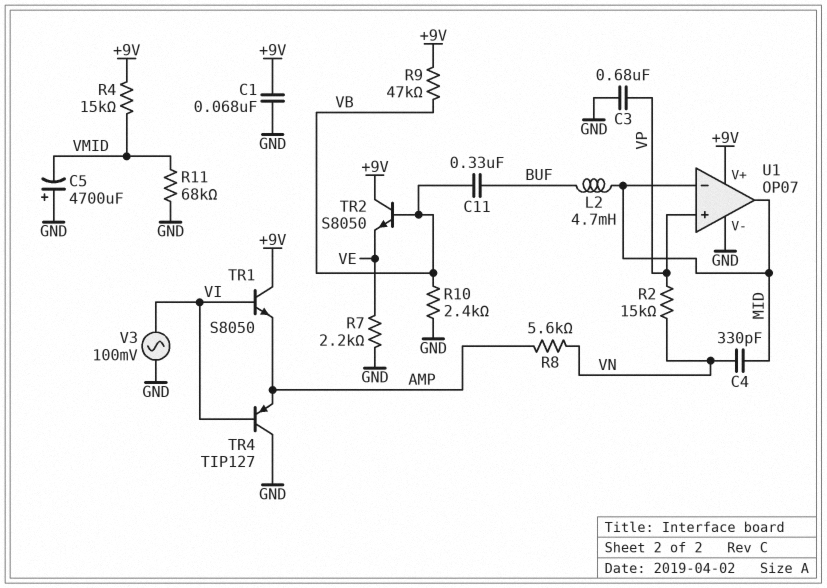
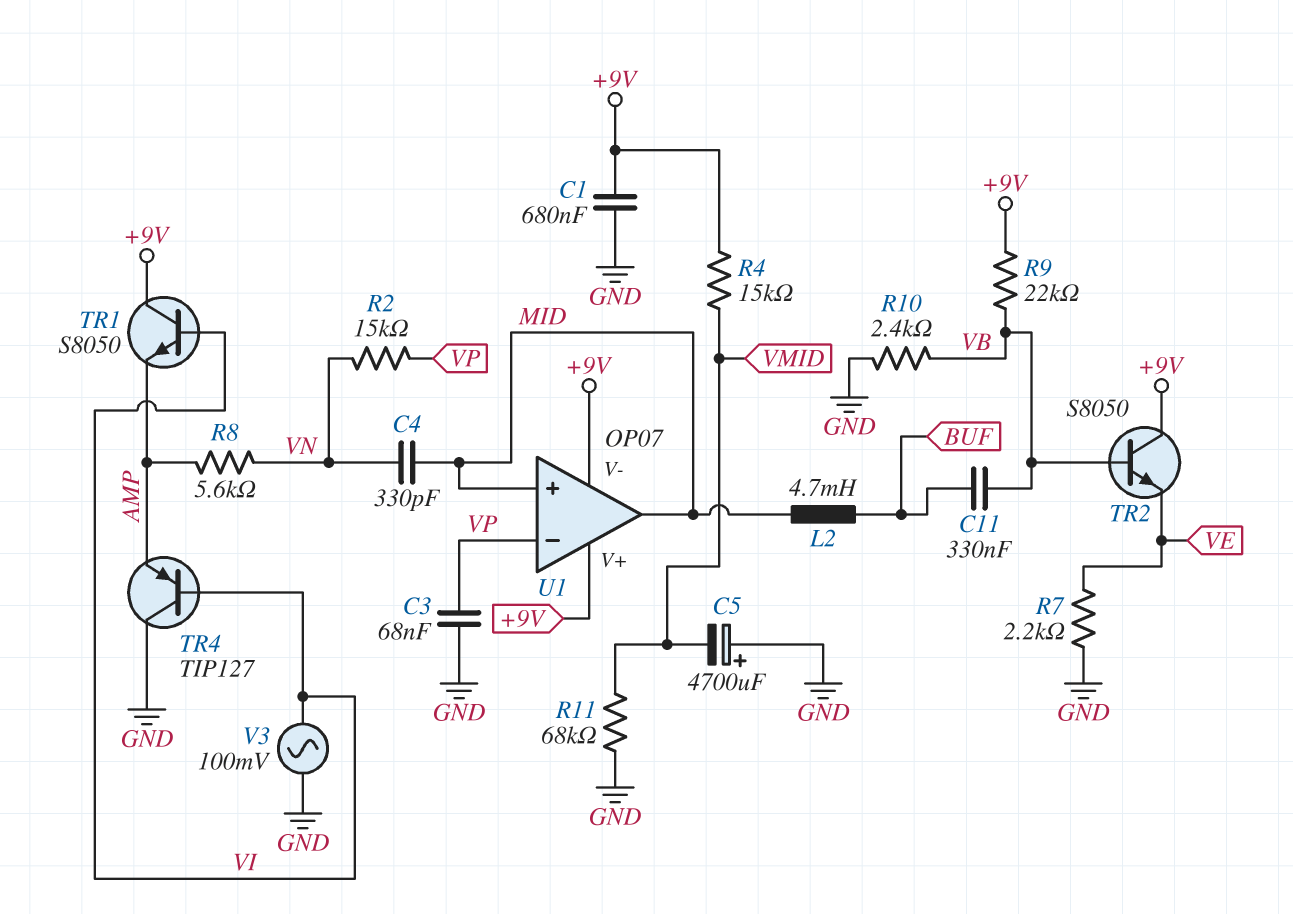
C1: 68nF (+9V, GND) -> 680nF (+9V, GND)
C3: 680nF (GND, VP) -> 68nF (GND, VP)
R9: 47k (+9V, VB) -> 22k (+9V, VB)
U1 pin V-: GND -> +9V
U1 pin in+: VP -> MID
U1 pin in-: MID -> VP

